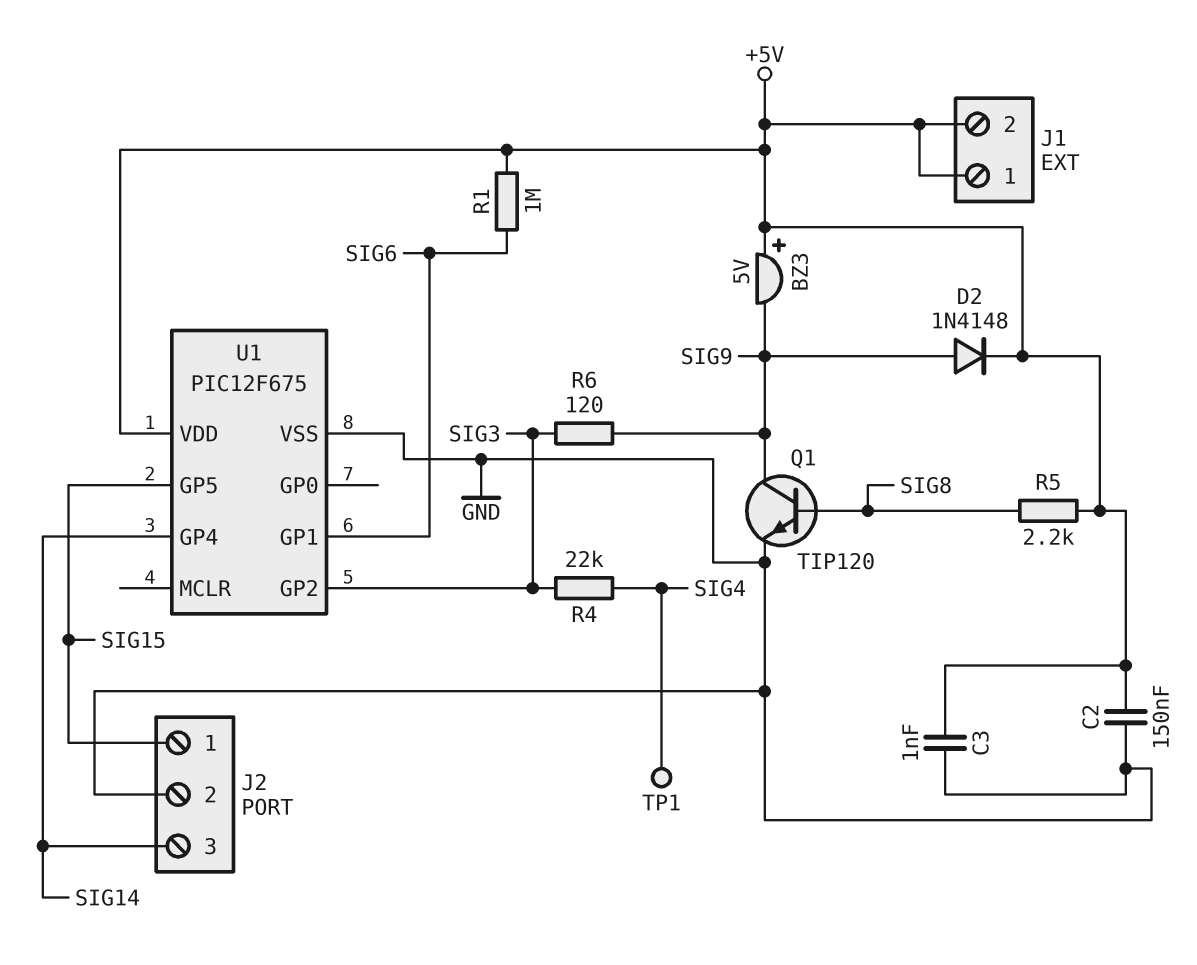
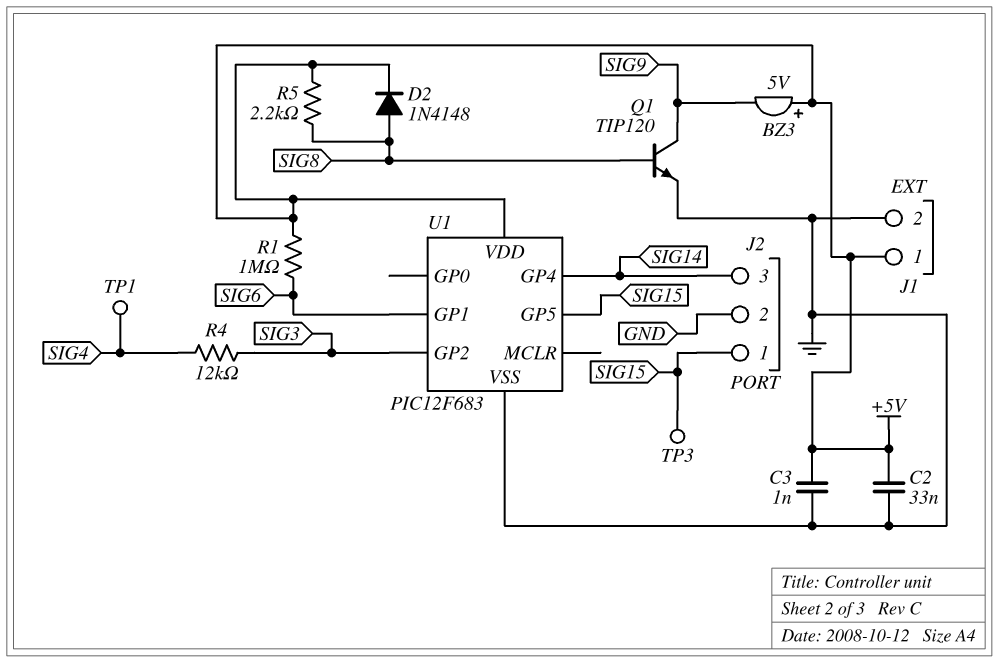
C2: 150nF (+5V, GND) -> 33nF (+5V, GND)
D2: diode 1N4148 (A SIG9, K +5V) -> diode 1N4148 (A SIG8, K +5V)
J1 pin 2: +5V -> GND
R4: 22k (SIG3, SIG4) -> 12k (SIG3, SIG4)
R6: 120 (SIG3, SIG9) -> none
TP3: none -> test point (SIG15)
U1: PIC12F675 -> PIC12F683

